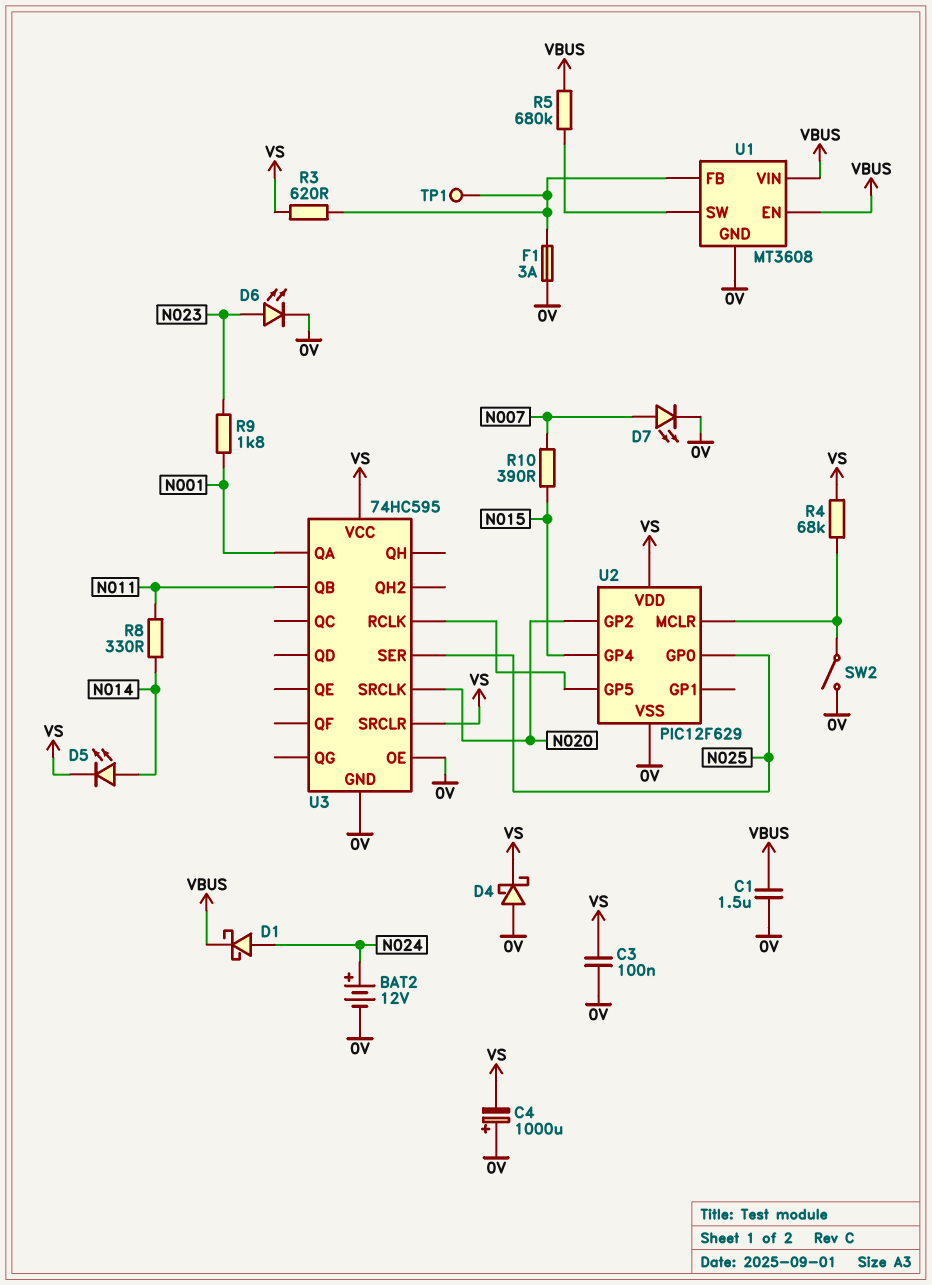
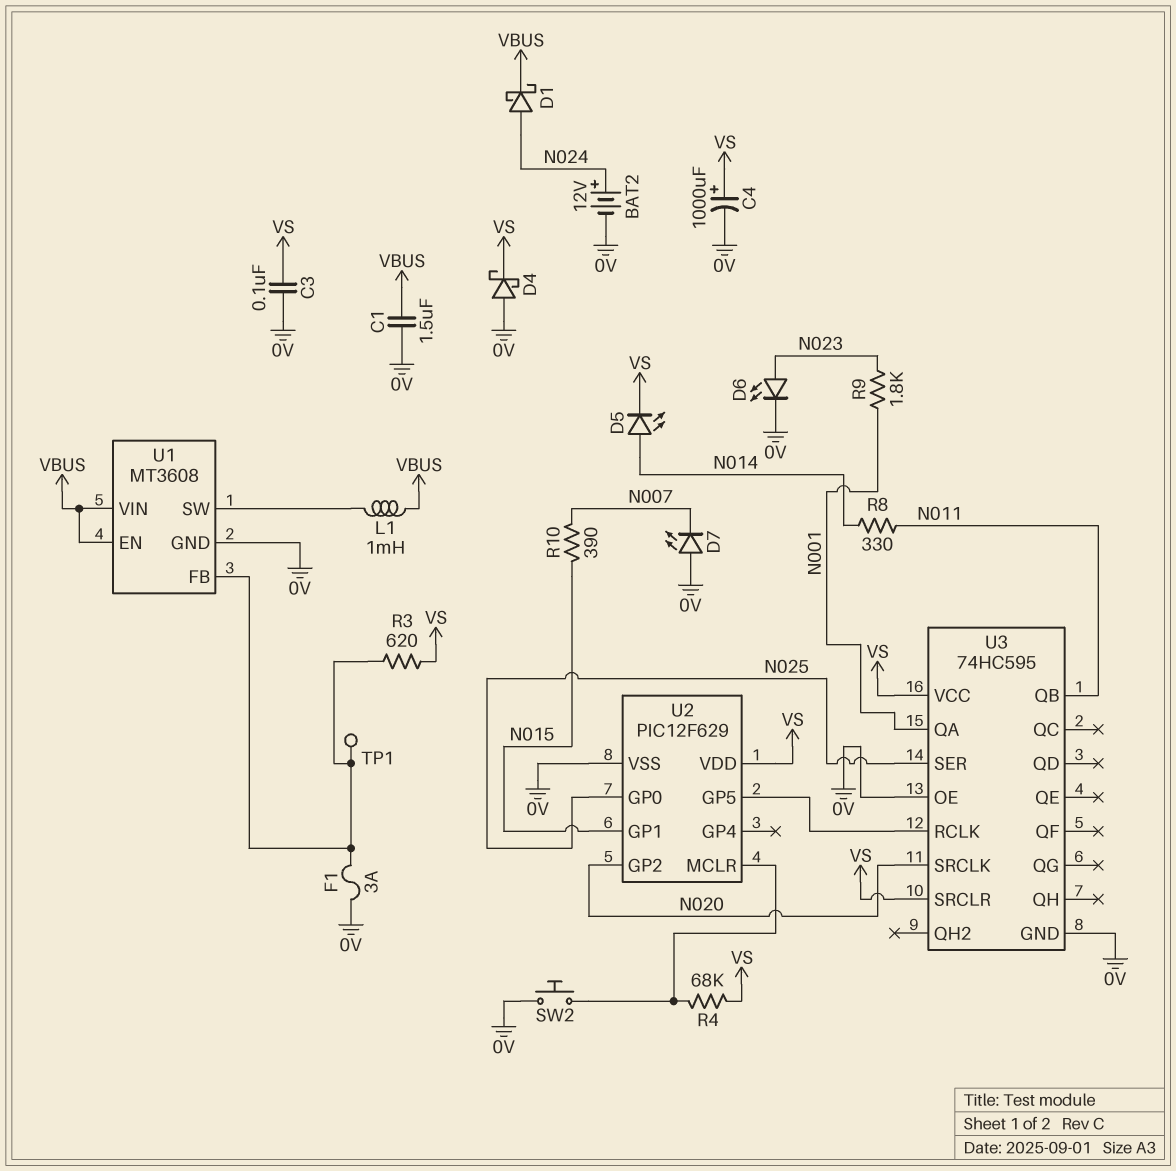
C4: 1000uF (plus 0V, minus VS) -> 1000uF (plus VS, minus 0V)
D7: LED (A N007, K 0V) -> LED (A 0V, K N007)
L1: none -> 1mH (U1/SW, VBUS)
R5: 680k (U1/SW, VBUS) -> none
SW2: switch (0V, U2/MCLR) -> button (0V, U2/MCLR)
U2 pin GP1: none -> N015
U2 pin GP4: N015 -> none

